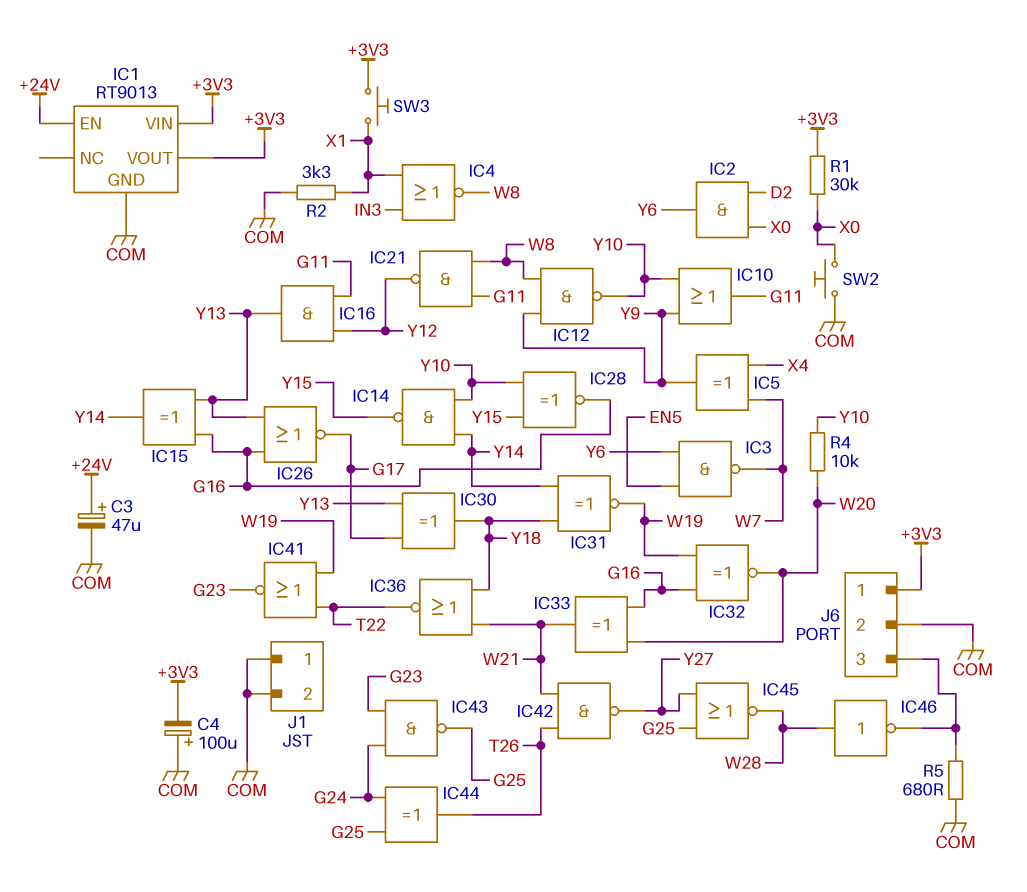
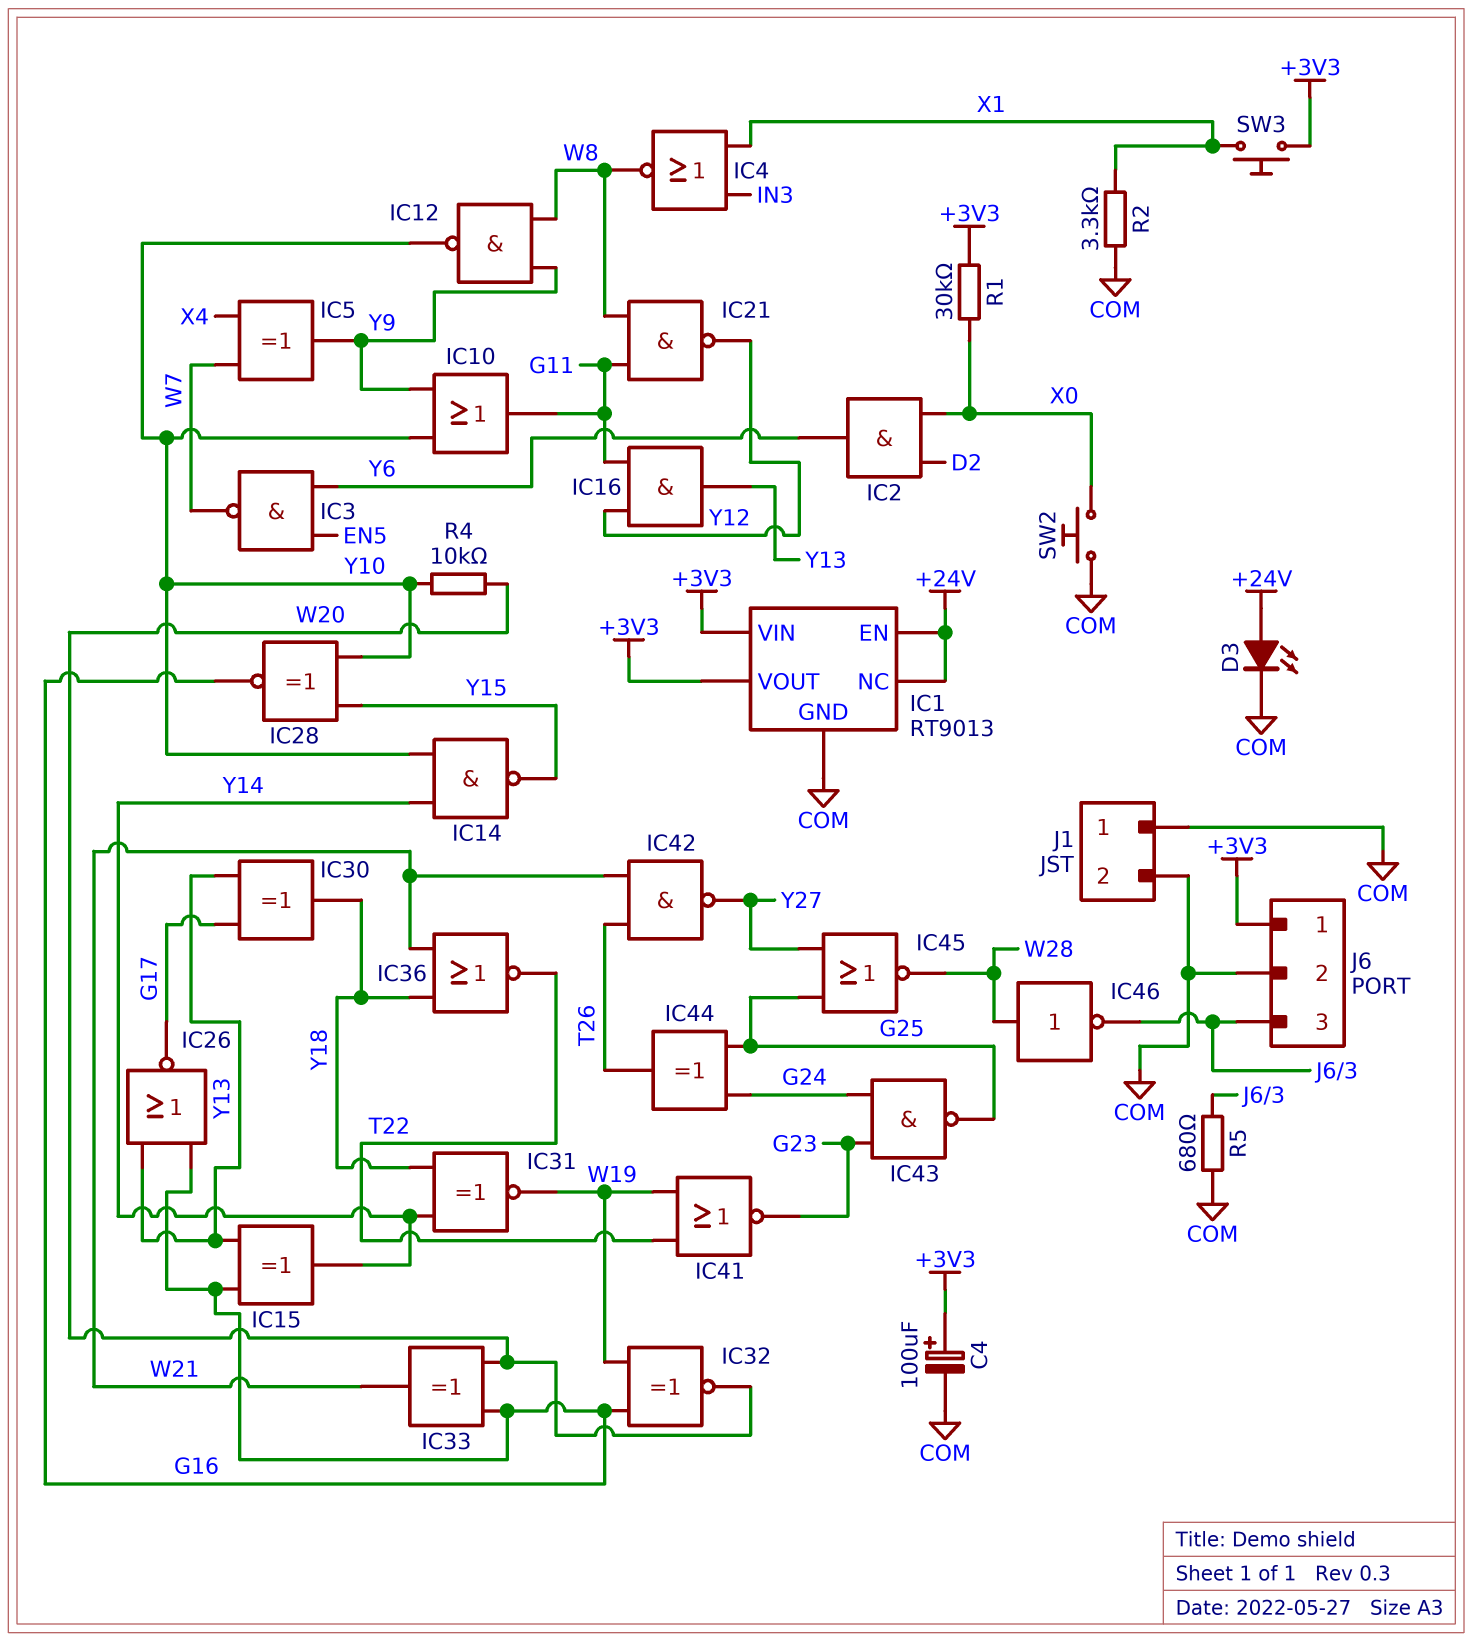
C3: 47uF (plus +24V, minus COM) -> none
C4: 100uF (plus COM, minus +3V3) -> 100uF (plus +3V3, minus COM)
D3: none -> LED (A +24V, K COM)
IC1 pin NC: none -> +24V

